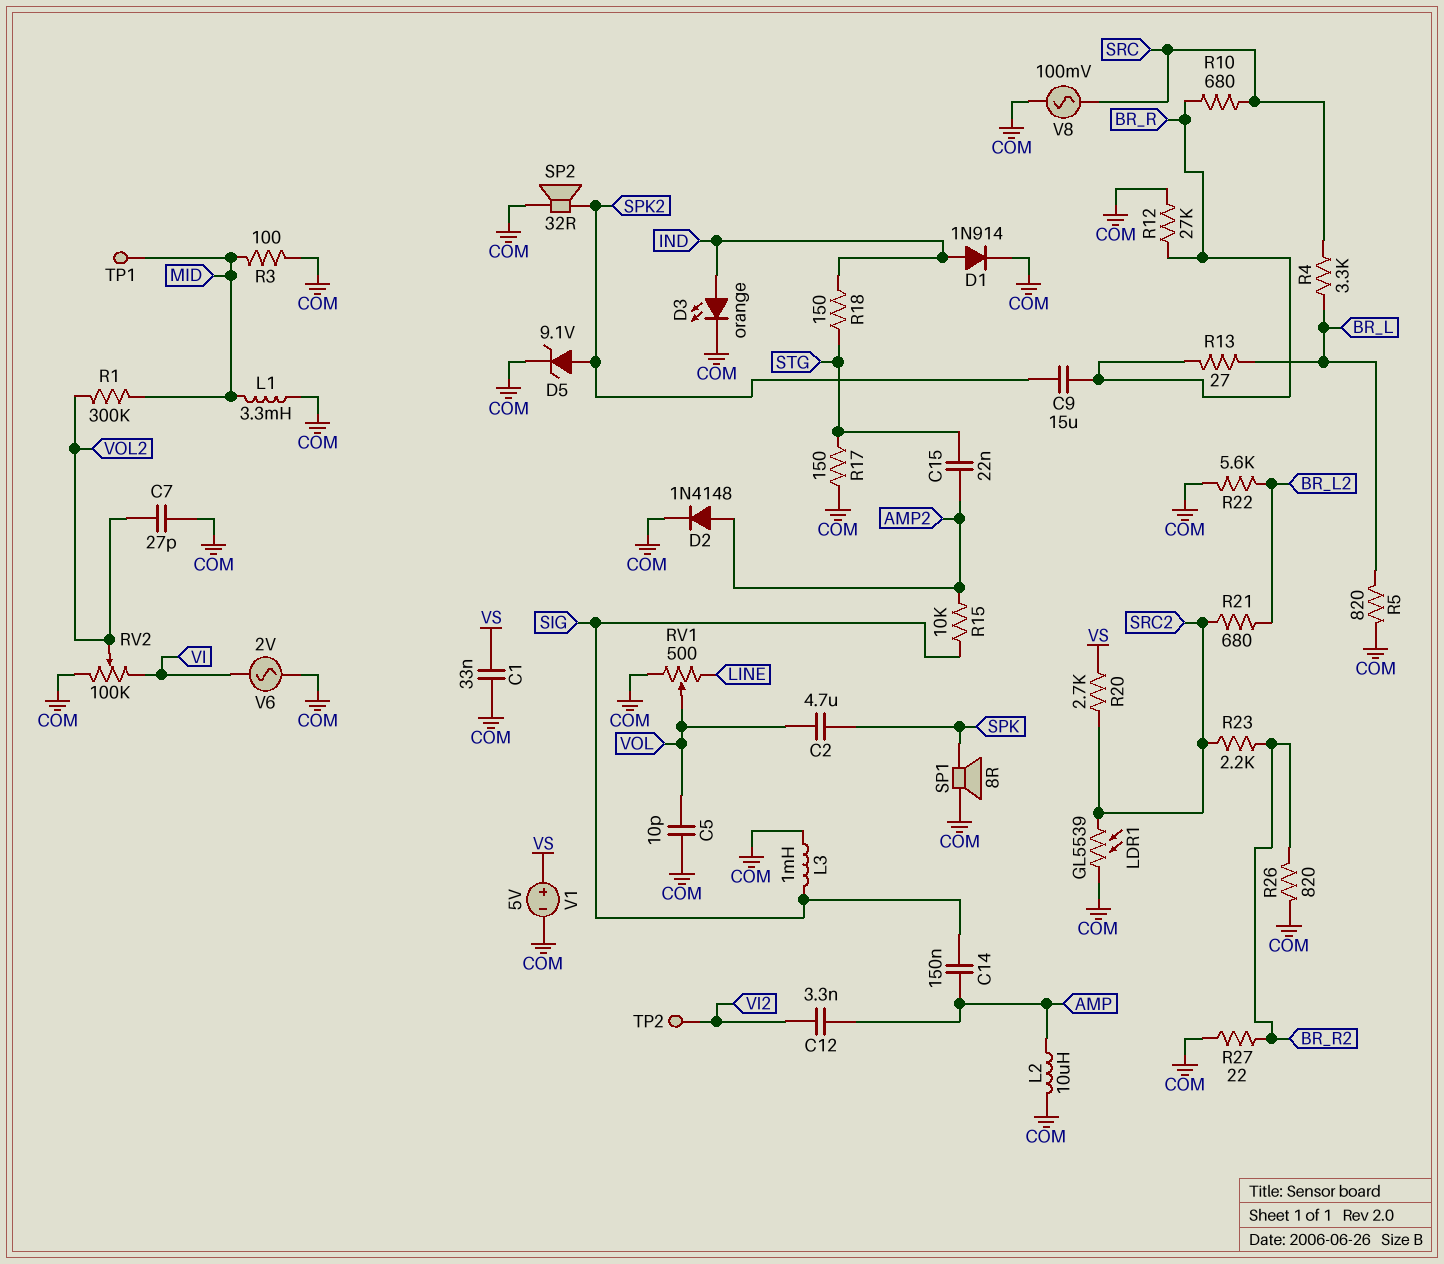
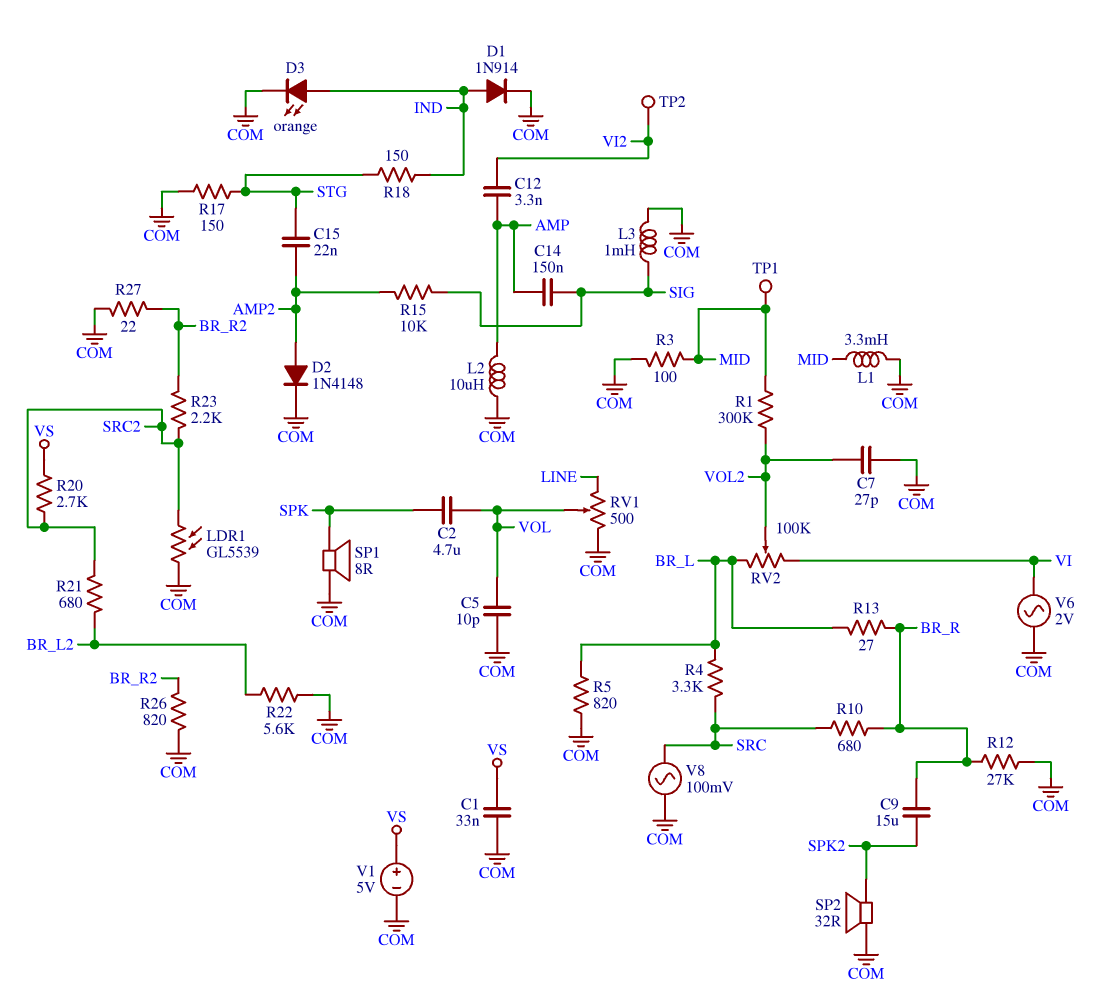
D5: zener 9.1V (A SPK2, K COM) -> none
RV2: 100k (COM, VI, wiper VOL2) -> 100k (BR_L, VI, wiper VOL2)

